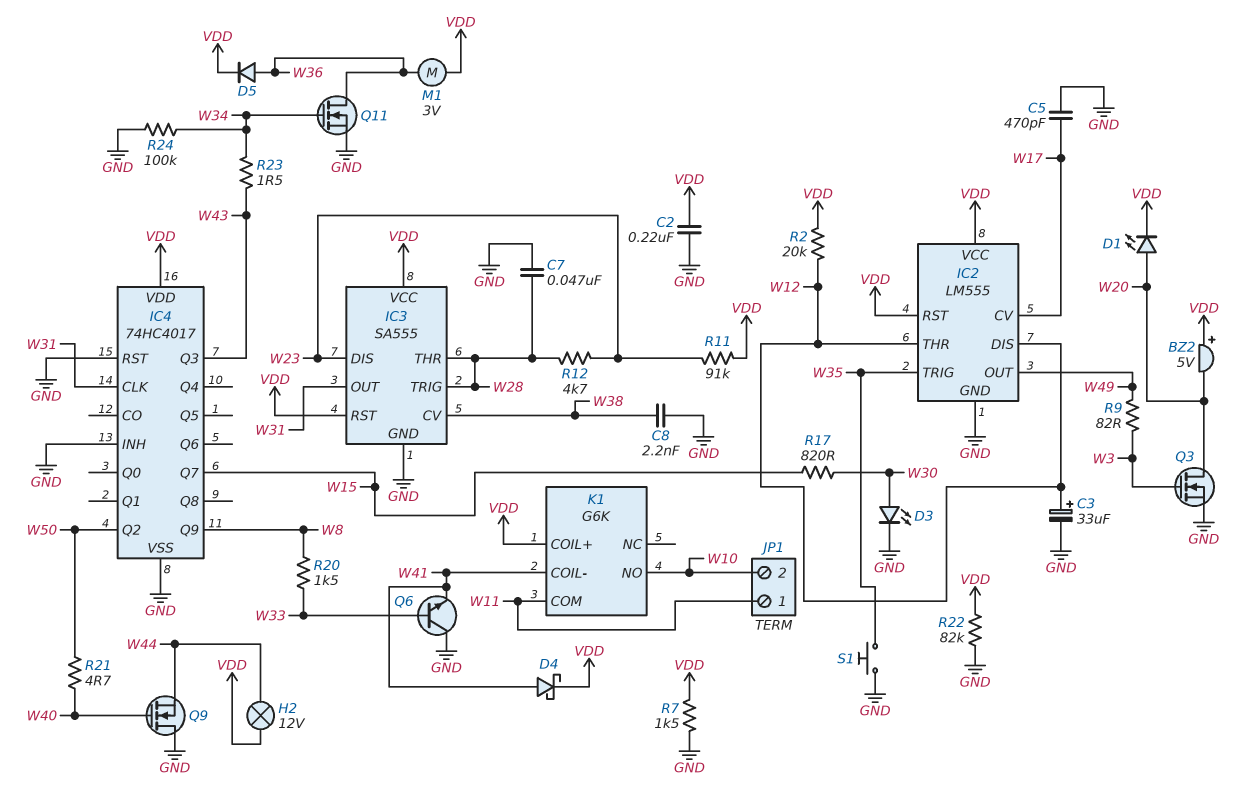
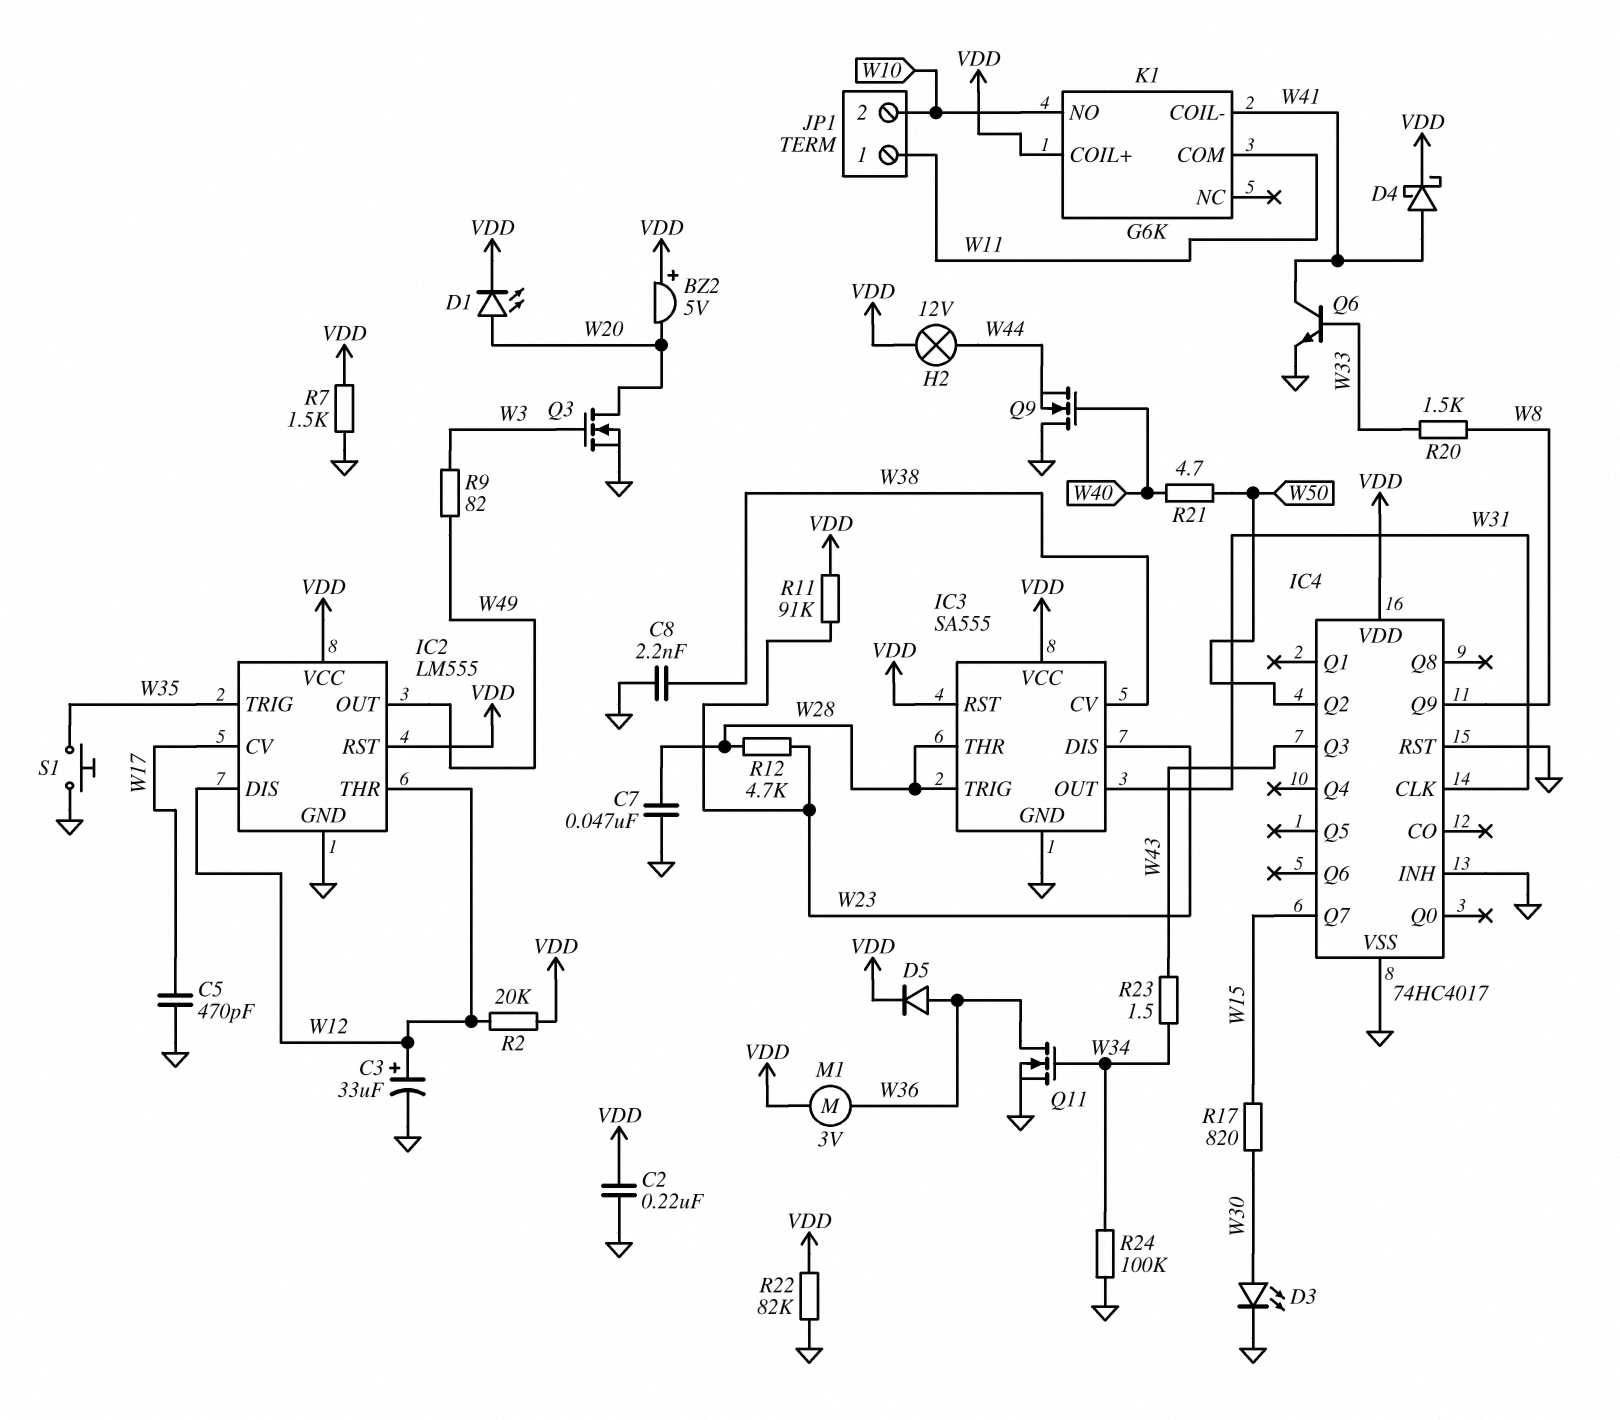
Q6: NPN (B W33, C GND, E W41) -> NPN (B W33, C W41, E GND)

